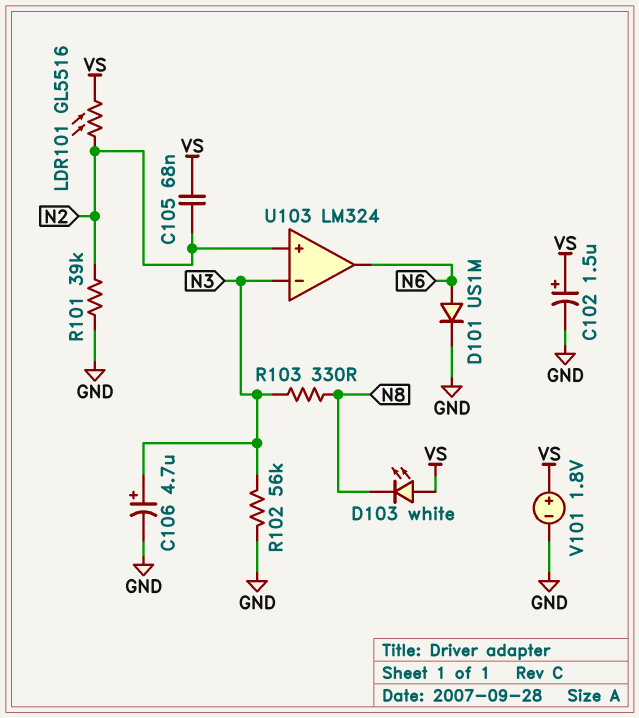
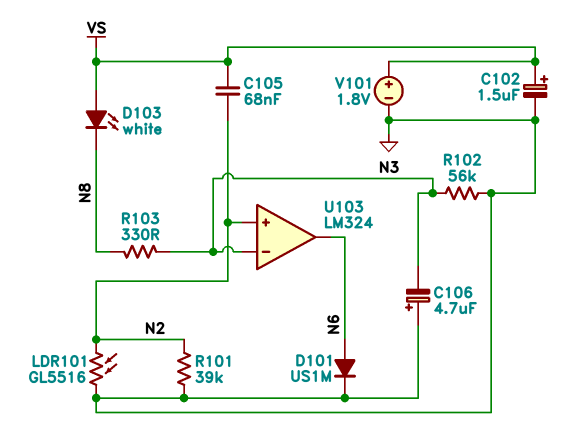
C106: 4.7uF (plus N3, minus GND) -> 4.7uF (plus GND, minus N3)
LDR101: GL5516 (N2, VS) -> GL5516 (GND, N2)

